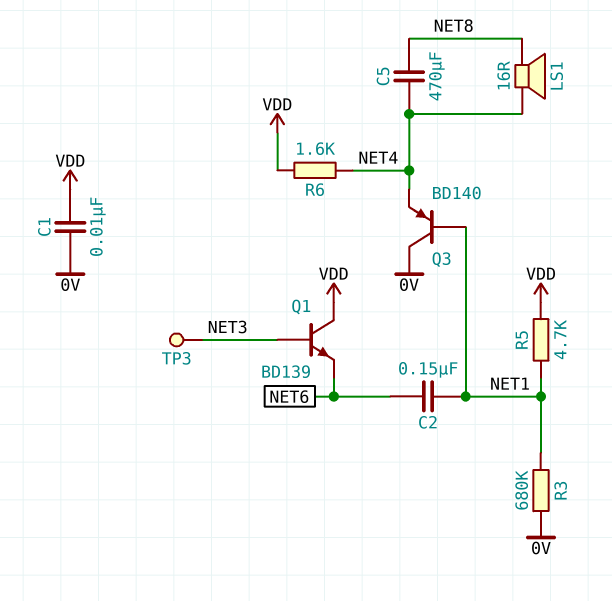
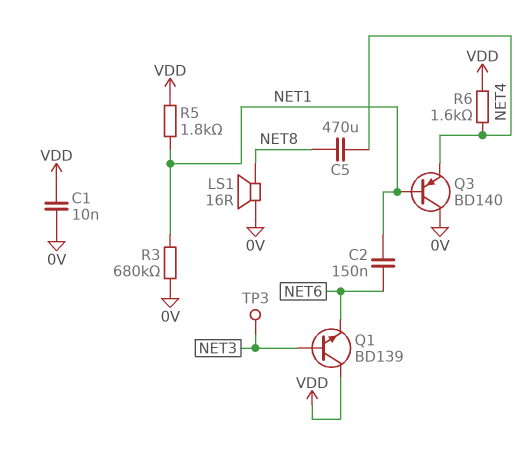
LS1: speaker 16R (NET4, NET8) -> speaker 16R (0V, NET8)
R5: 4.7k (NET1, VDD) -> 1.8k (NET1, VDD)

